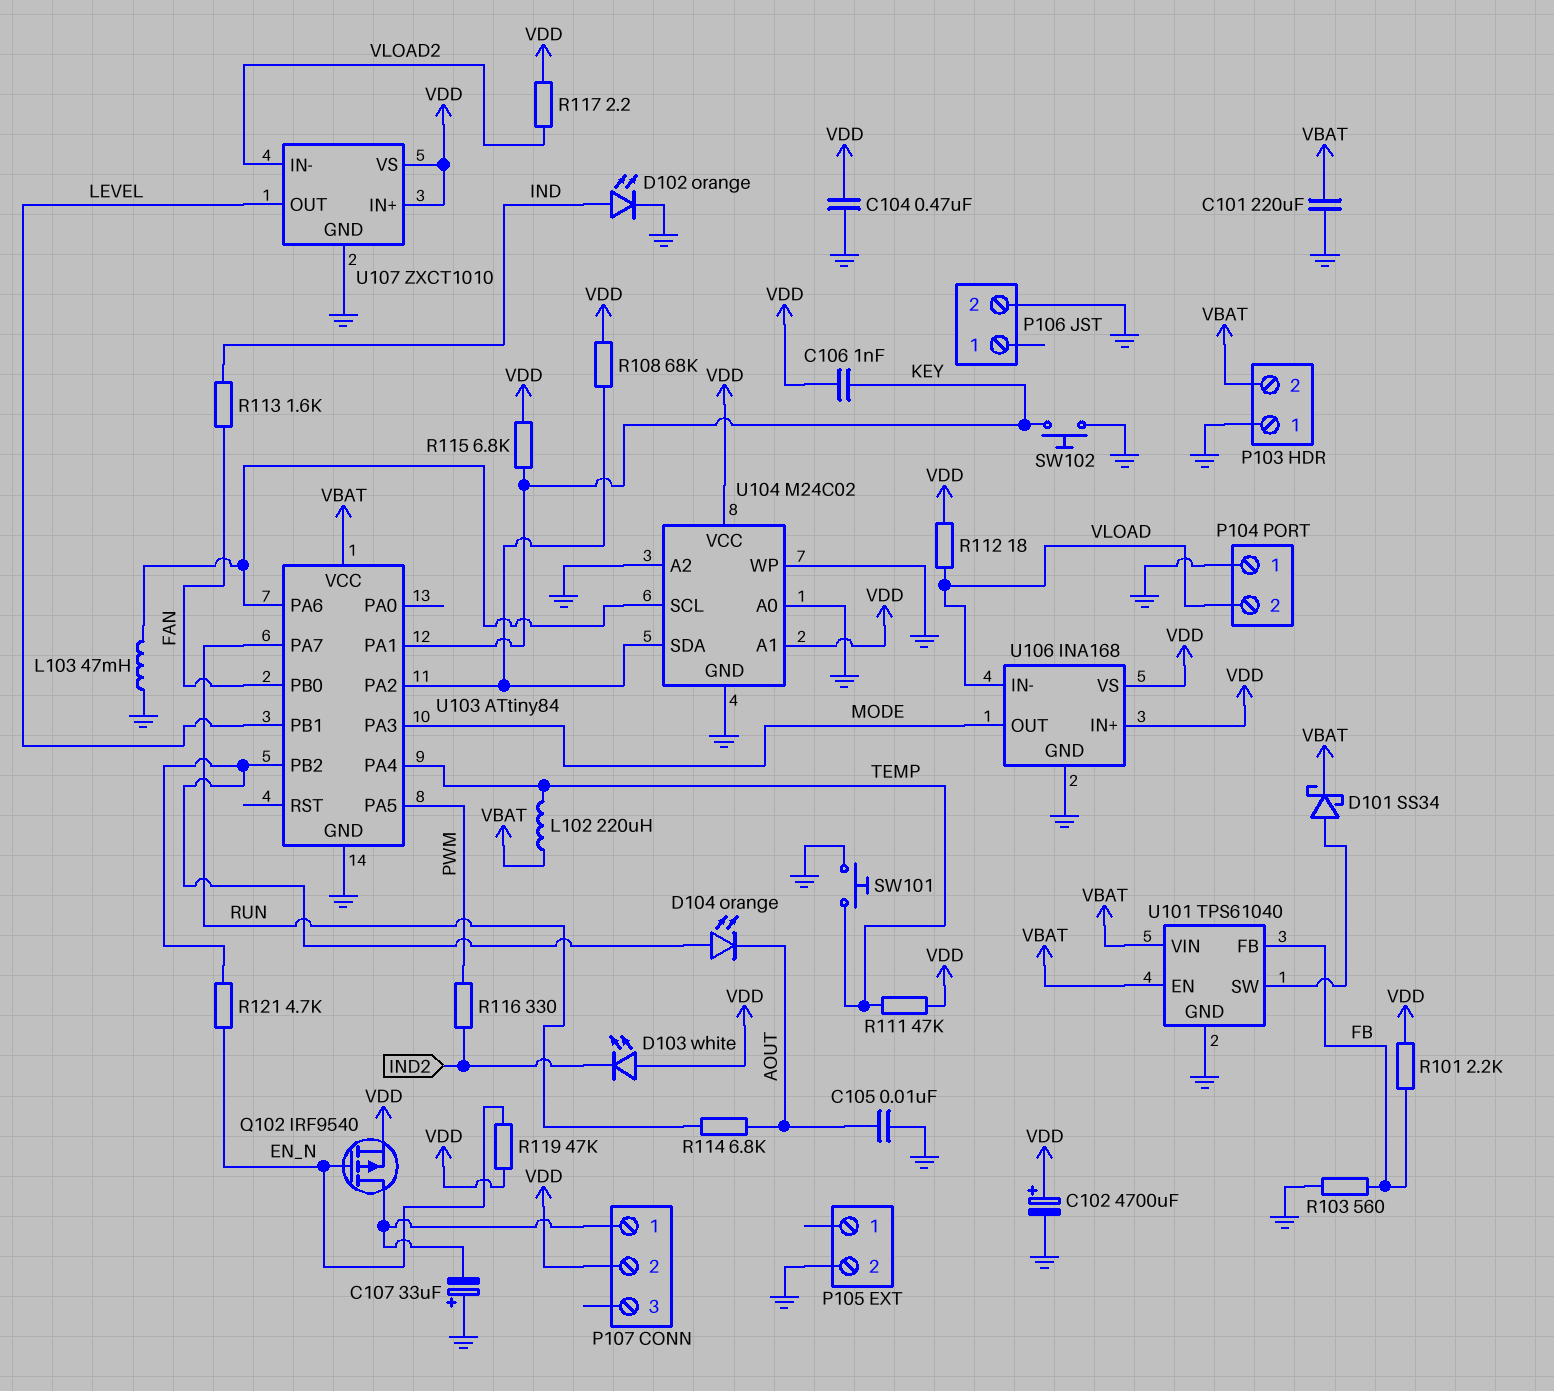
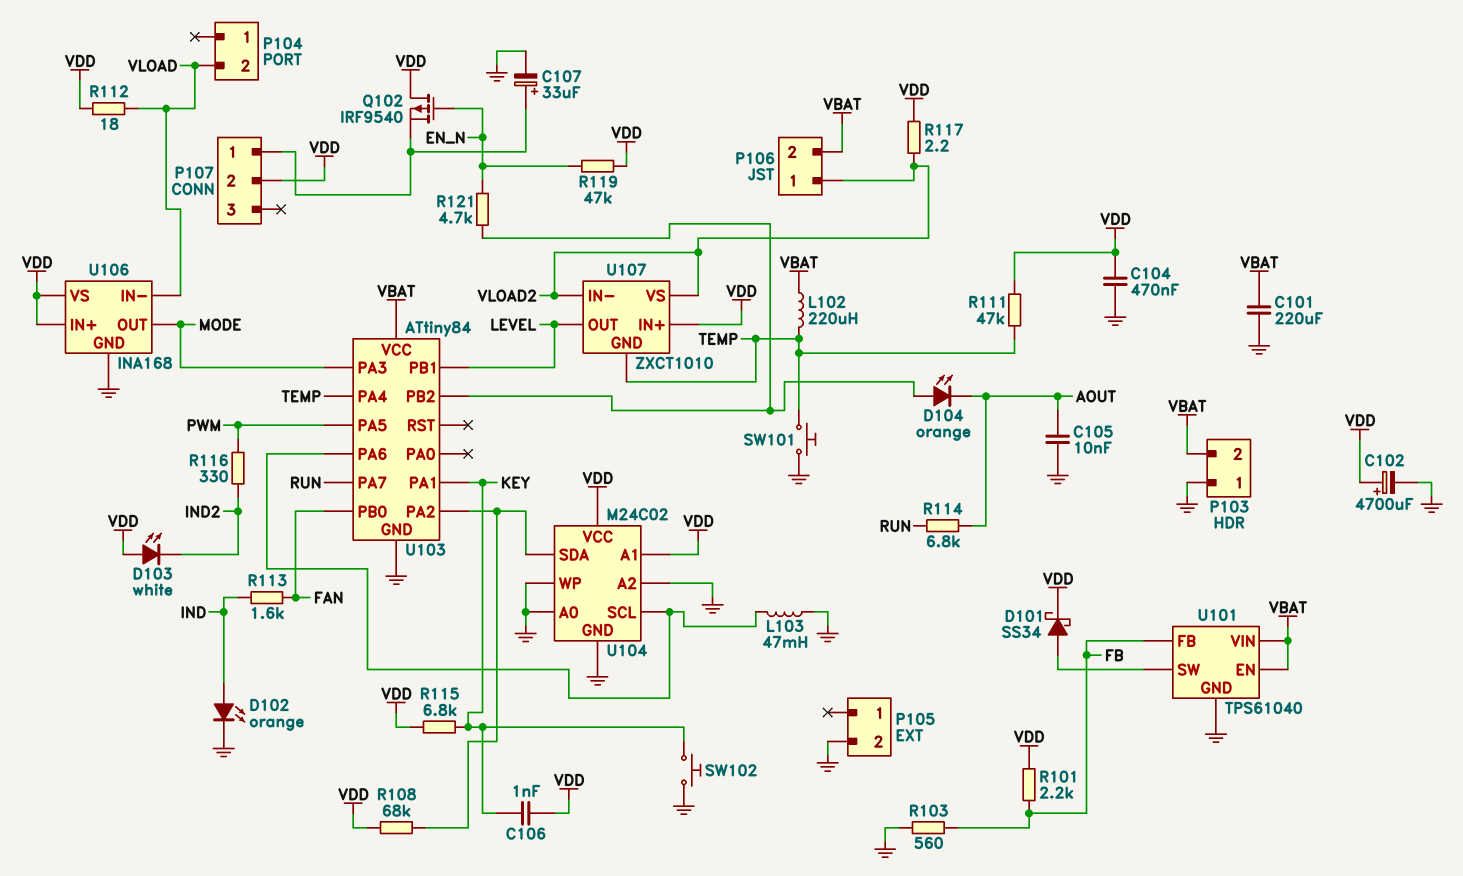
C107: 33uF (plus GND, minus P107/1) -> 33uF (plus P107/1, minus GND)
D101: schottky SS34 (A U101/SW, K VBAT) -> schottky SS34 (A U101/SW, K VDD)
P104 pin 1: GND -> none
P106 pin 1: none -> VLOAD2
P106 pin 2: GND -> VBAT
Q102: PMOS IRF9540 (G EN_N, D P107/1, S VDD) -> PMOS IRF9540 (G EN_N, D VDD, S P107/1)
U107 pin GND: GND -> TEMP
U107 pin VS: VDD -> VLOAD2

